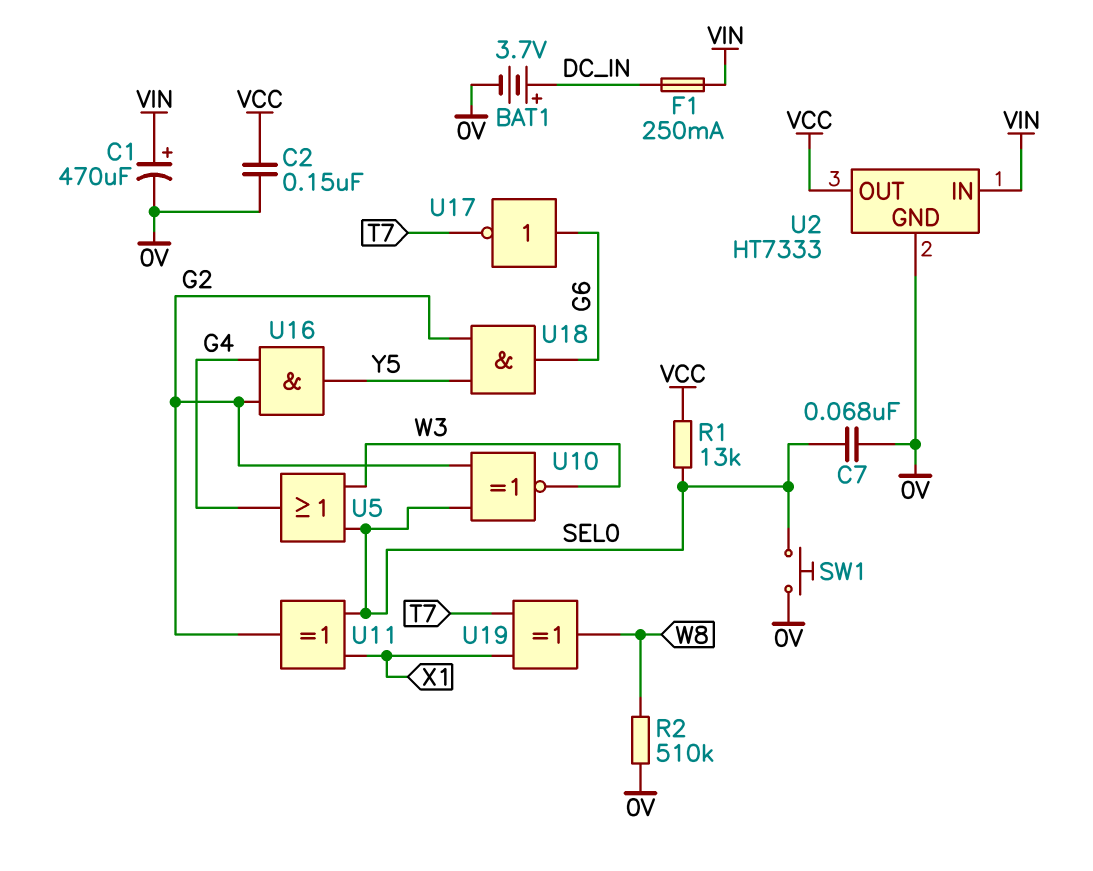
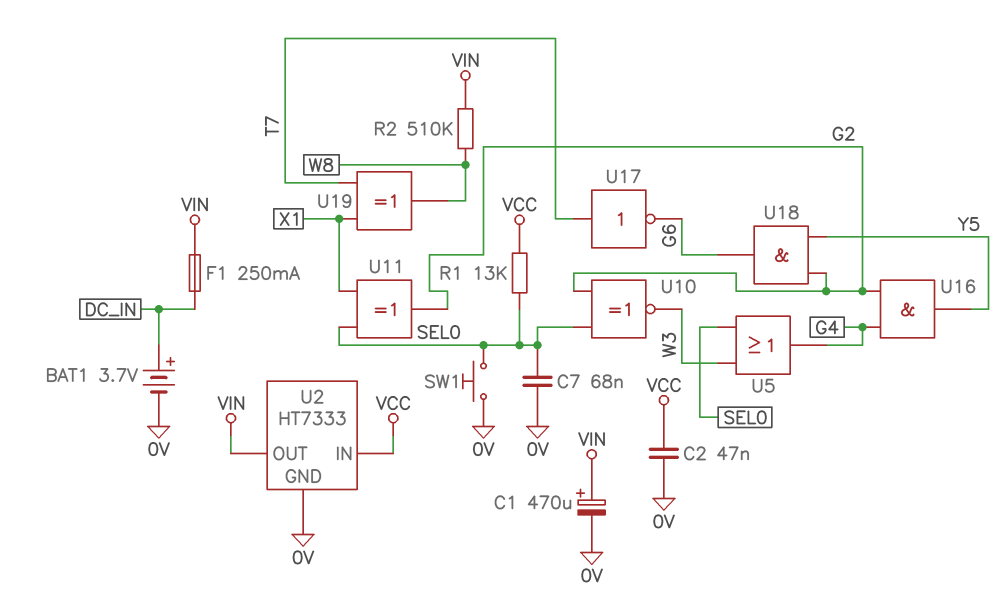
C2: 150nF (0V, VCC) -> 47nF (0V, VCC)
R2: 510k (0V, W8) -> 510k (VIN, W8)
U2 pin IN: VIN -> VCC
U2 pin OUT: VCC -> VIN
U17: NOT (in G6, out T7) -> NOT (in T7, out G6)

